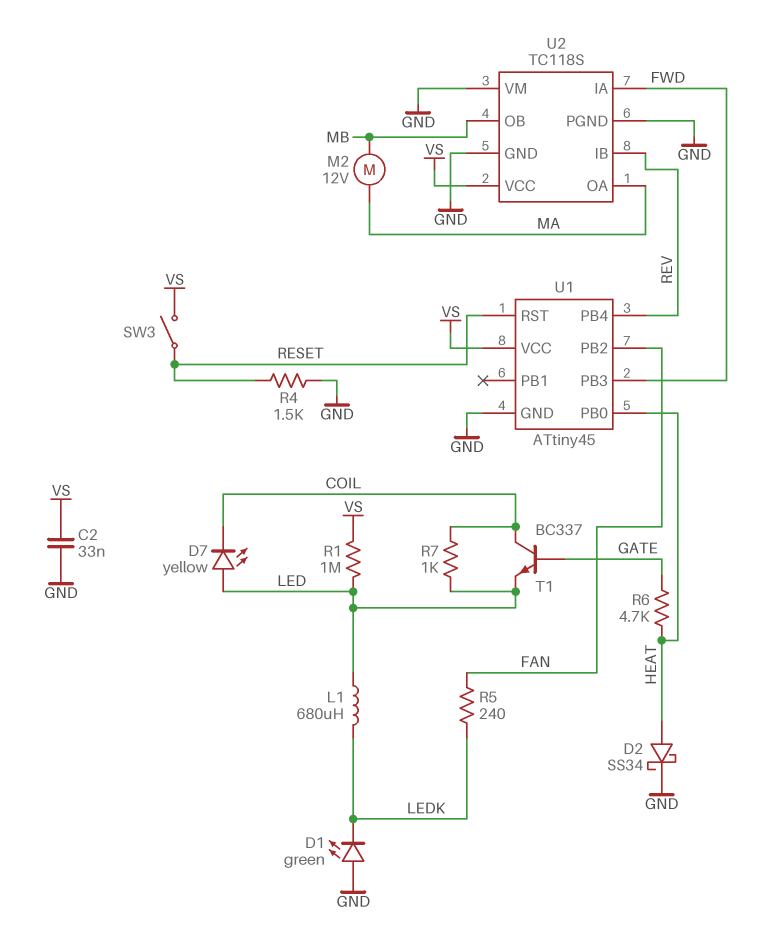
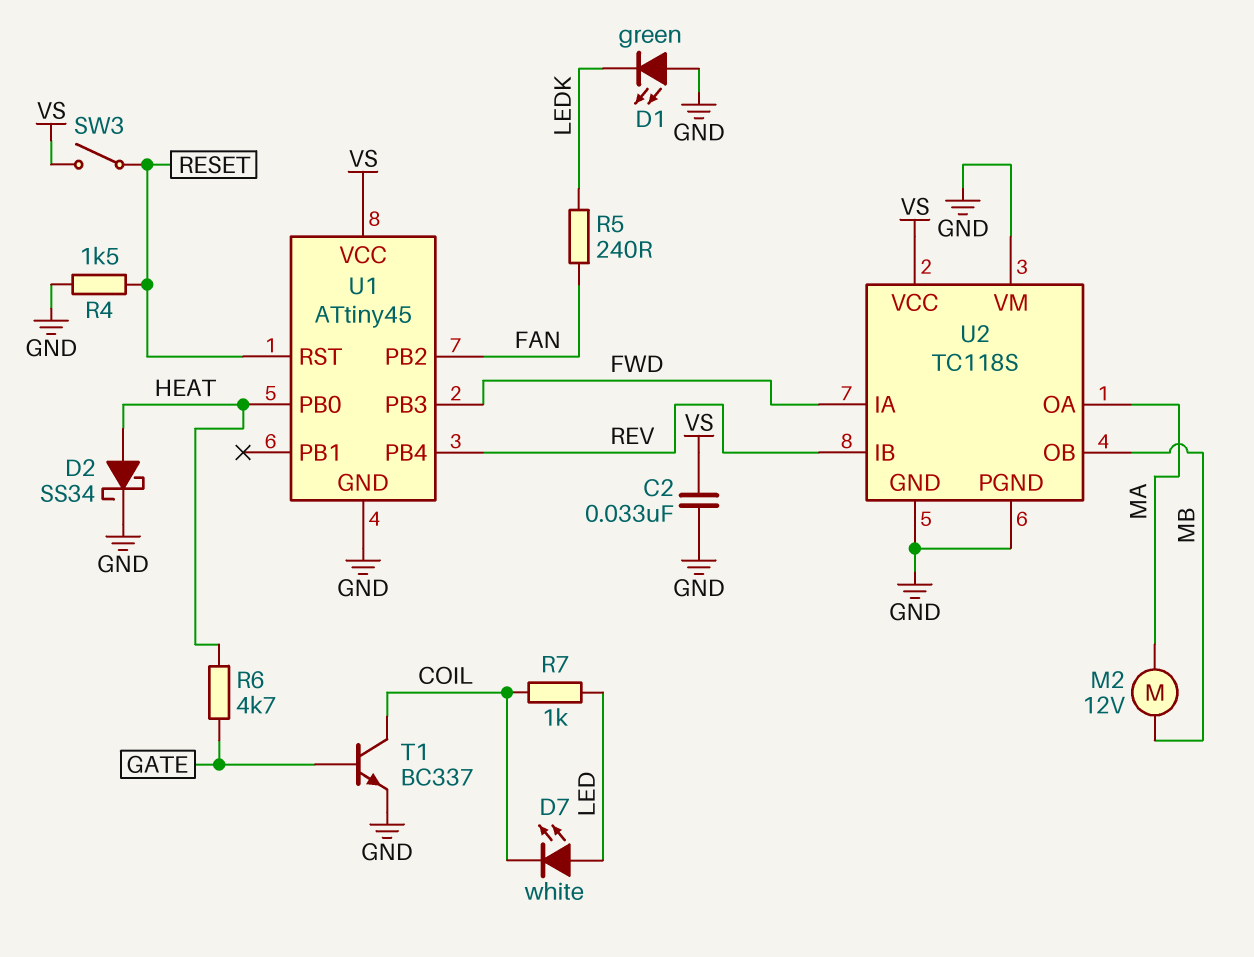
D7: LED yellow (A LED, K COIL) -> LED white (A LED, K COIL)
L1: 680uH (LED, LEDK) -> none
R1: 1M (LED, VS) -> none
T1: NPN BC337 (B GATE, C COIL, E LED) -> NPN BC337 (B GATE, C COIL, E GND)

